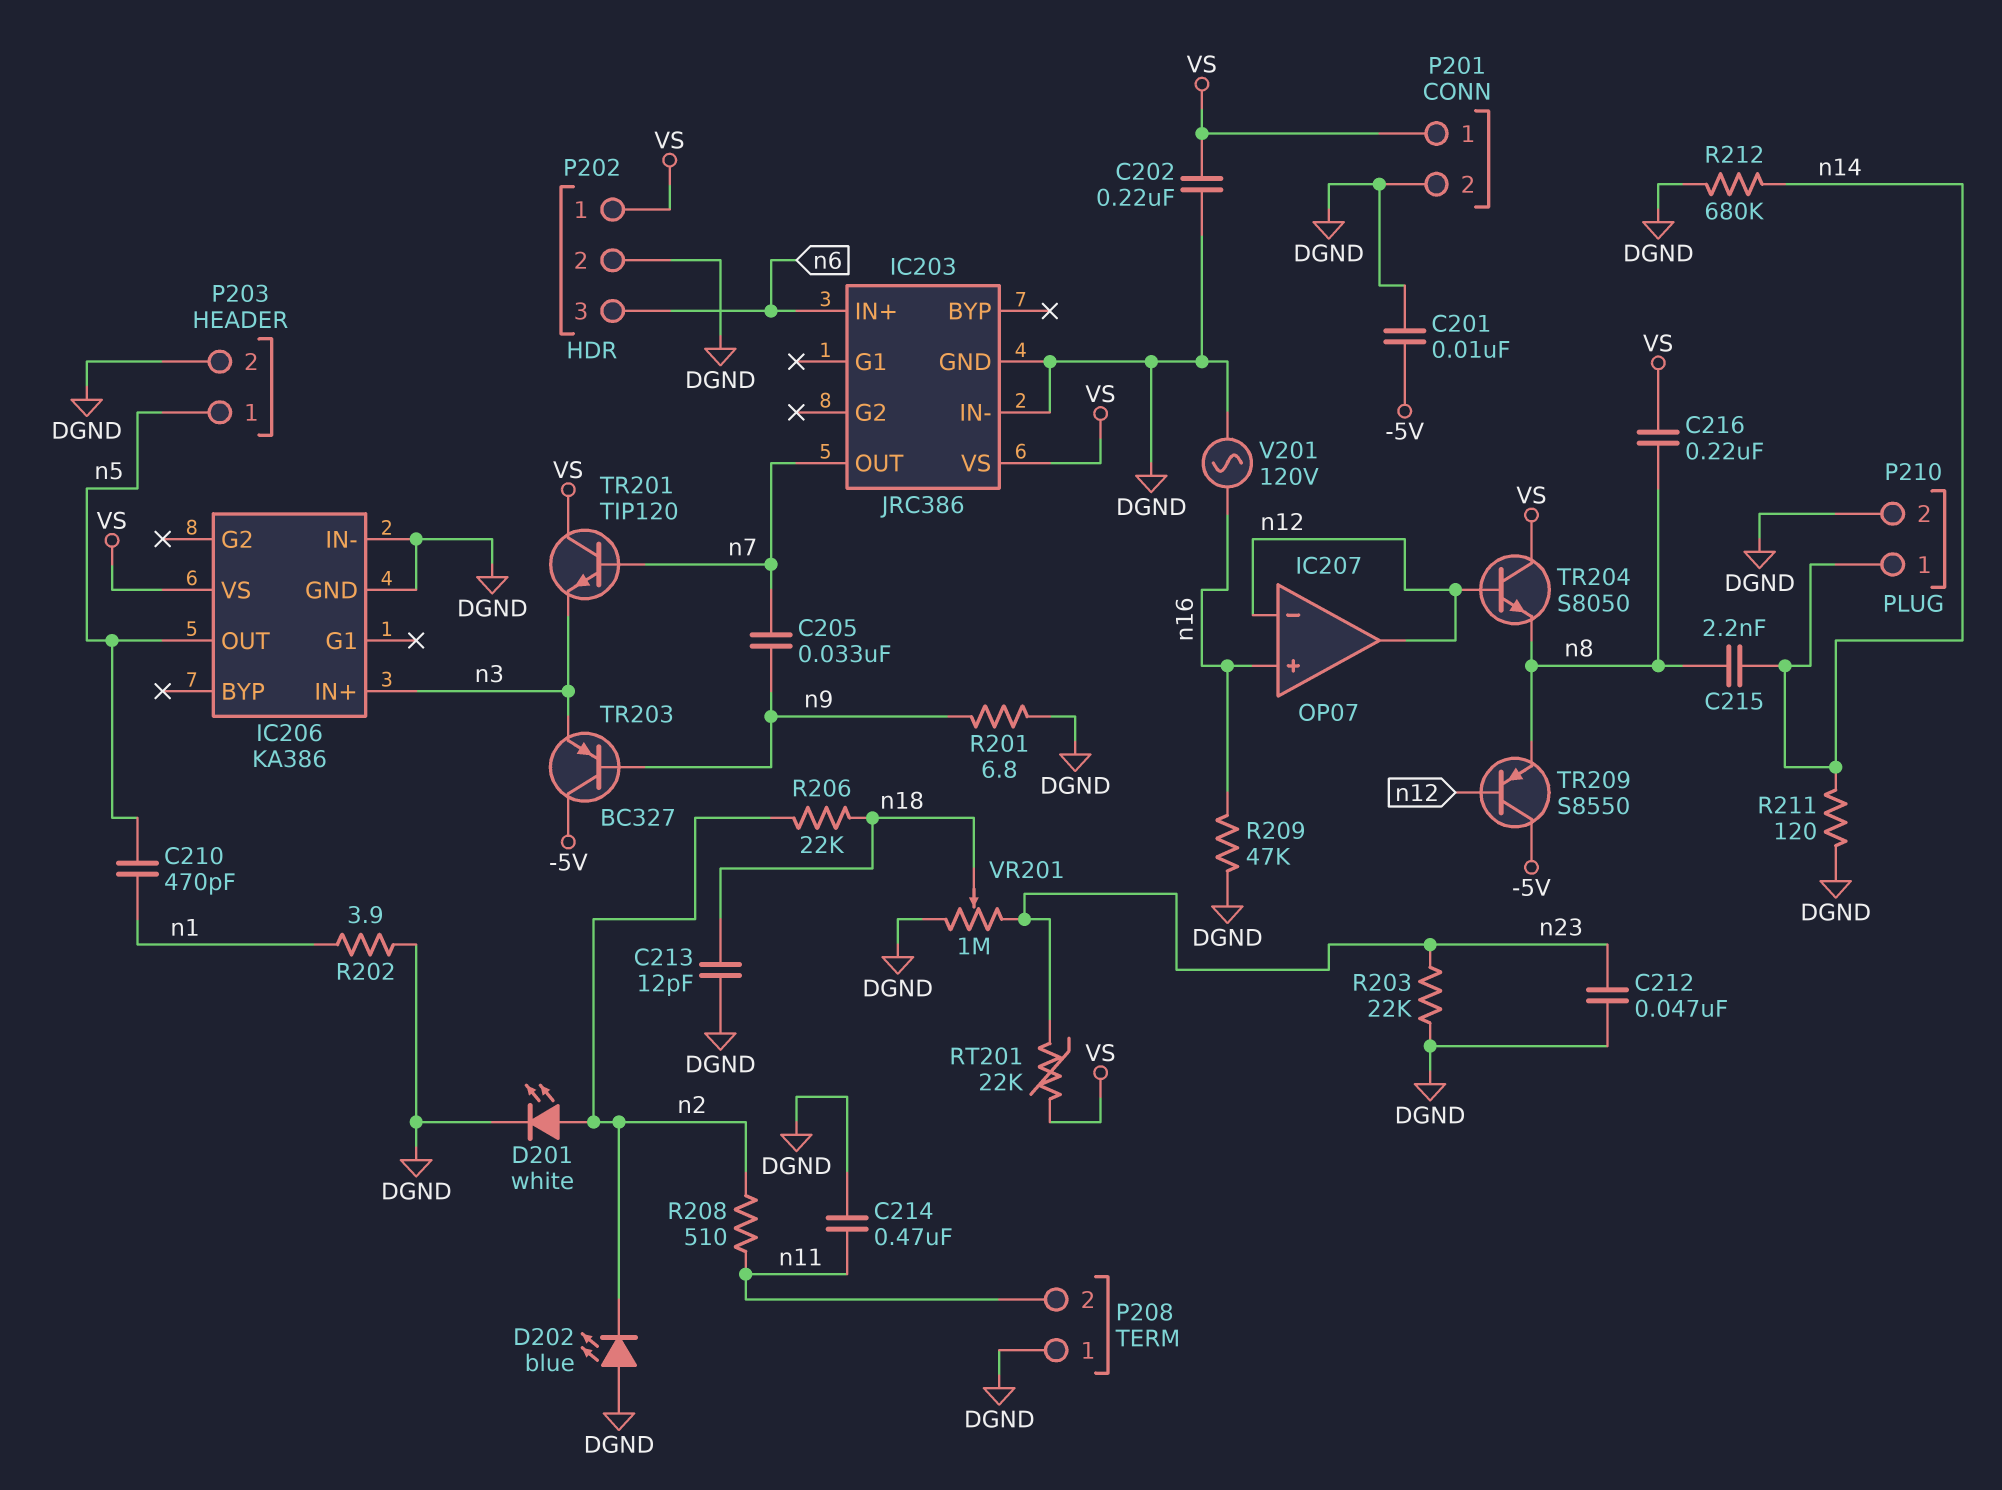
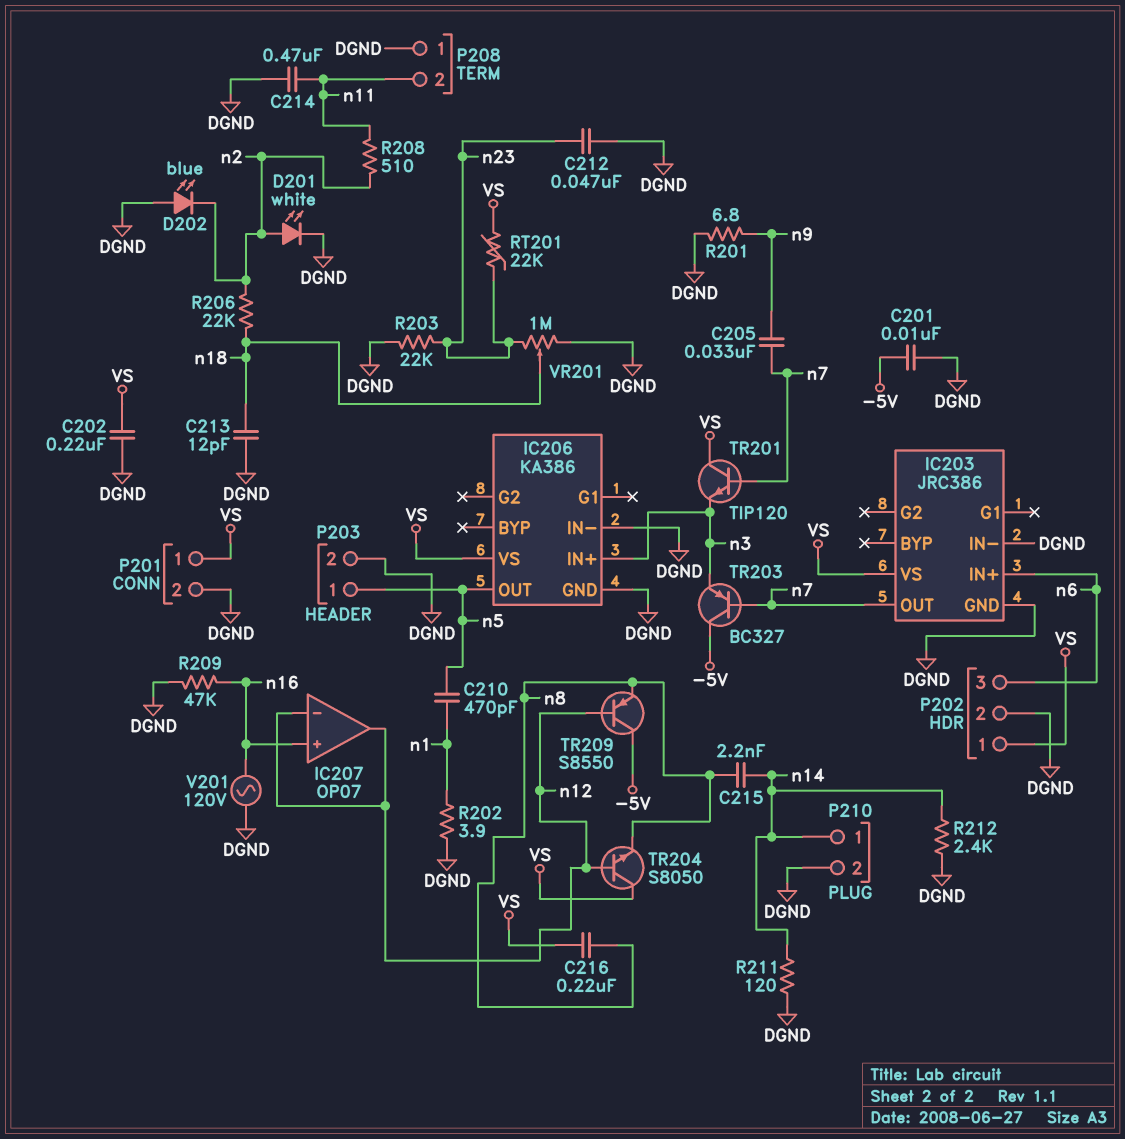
R212: 680k (DGND, n14) -> 2.4k (DGND, n14)
TR203: PNP BC327 (B n9, C -5V, E n3) -> PNP BC327 (B n7, C -5V, E n3)

